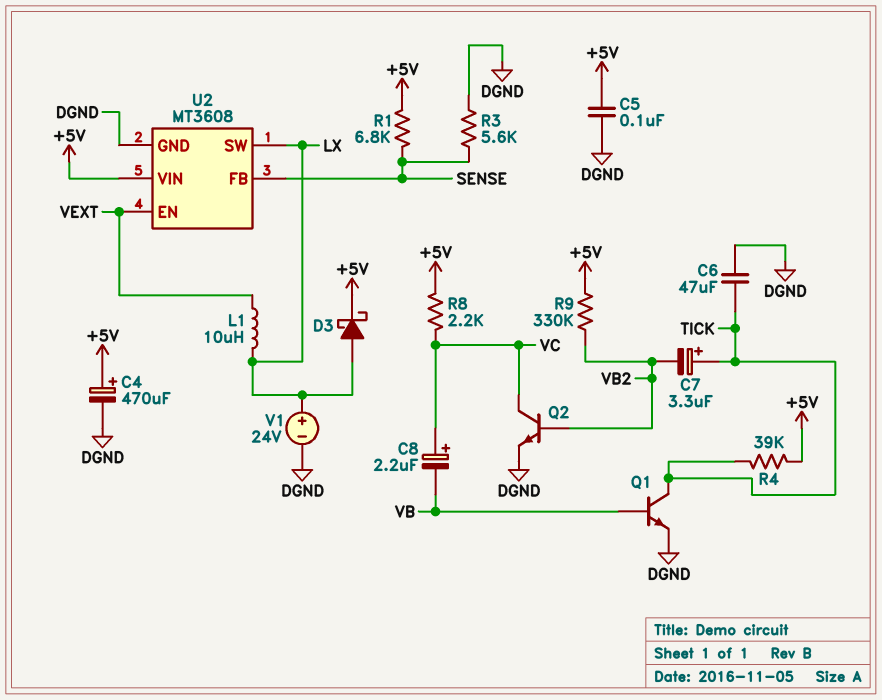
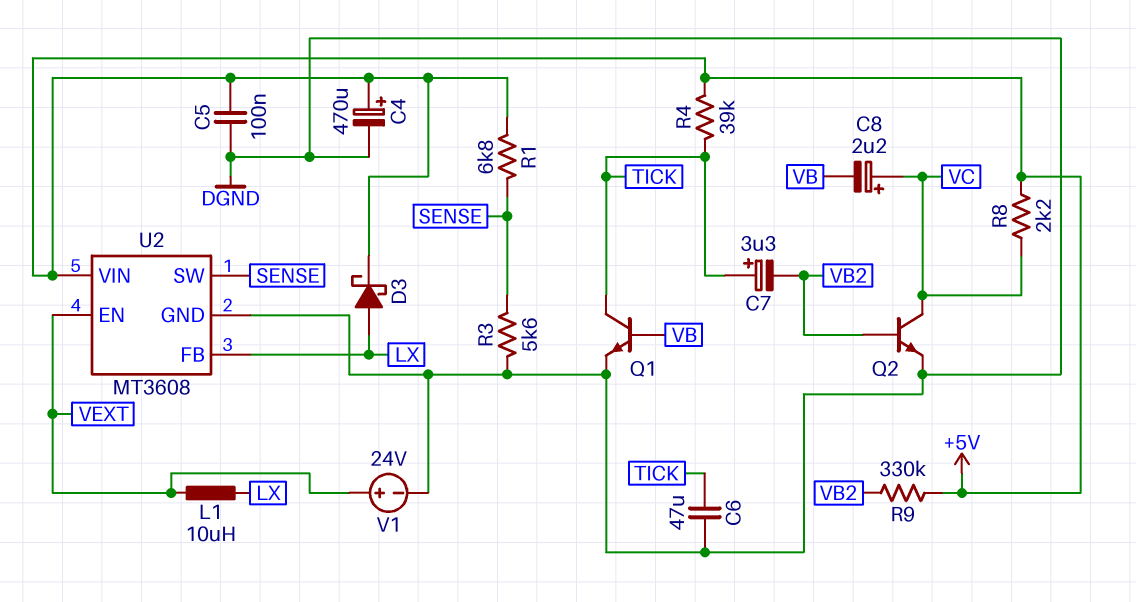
U2 pin FB: SENSE -> LX
U2 pin SW: LX -> SENSE
V1: 24V (plus LX, minus DGND) -> 24V (plus VEXT, minus DGND)

